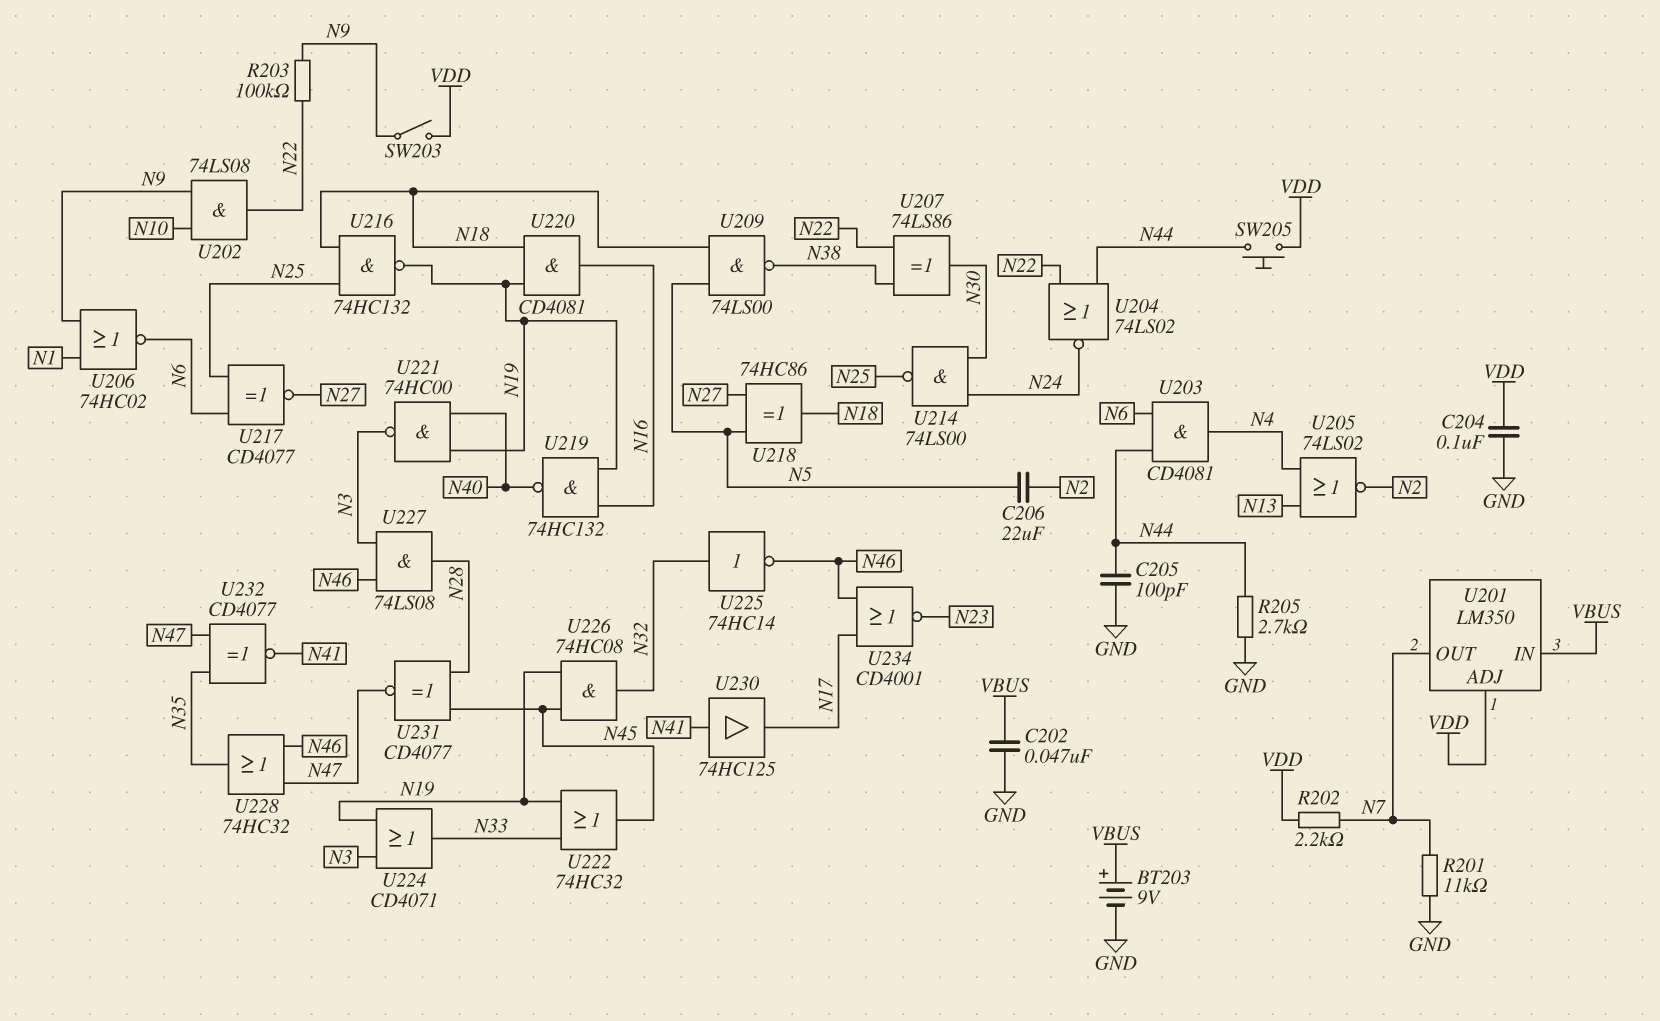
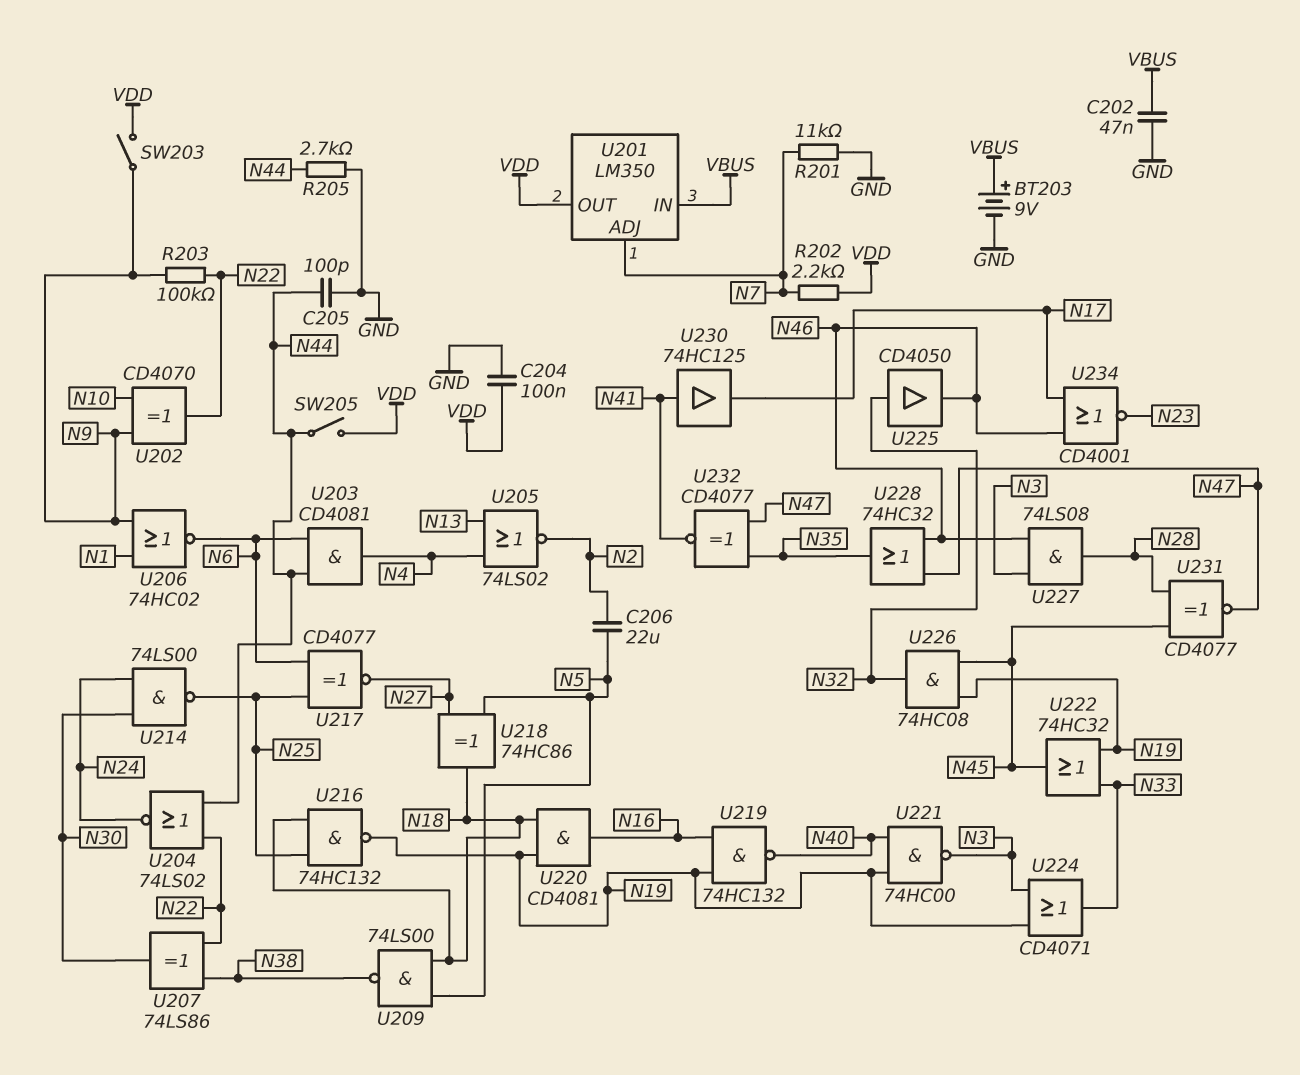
SW205: button (N44, VDD) -> switch (N44, VDD)
U201 pin ADJ: VDD -> N7
U201 pin OUT: N7 -> VDD
U202: AND 74LS08 (in N9, in N10, out N22) -> XOR CD4070 (in N9, in N10, out N22)
U225: NOT 74HC14 (in N32, out N46) -> buffer CD4050 (in N32, out N46)

